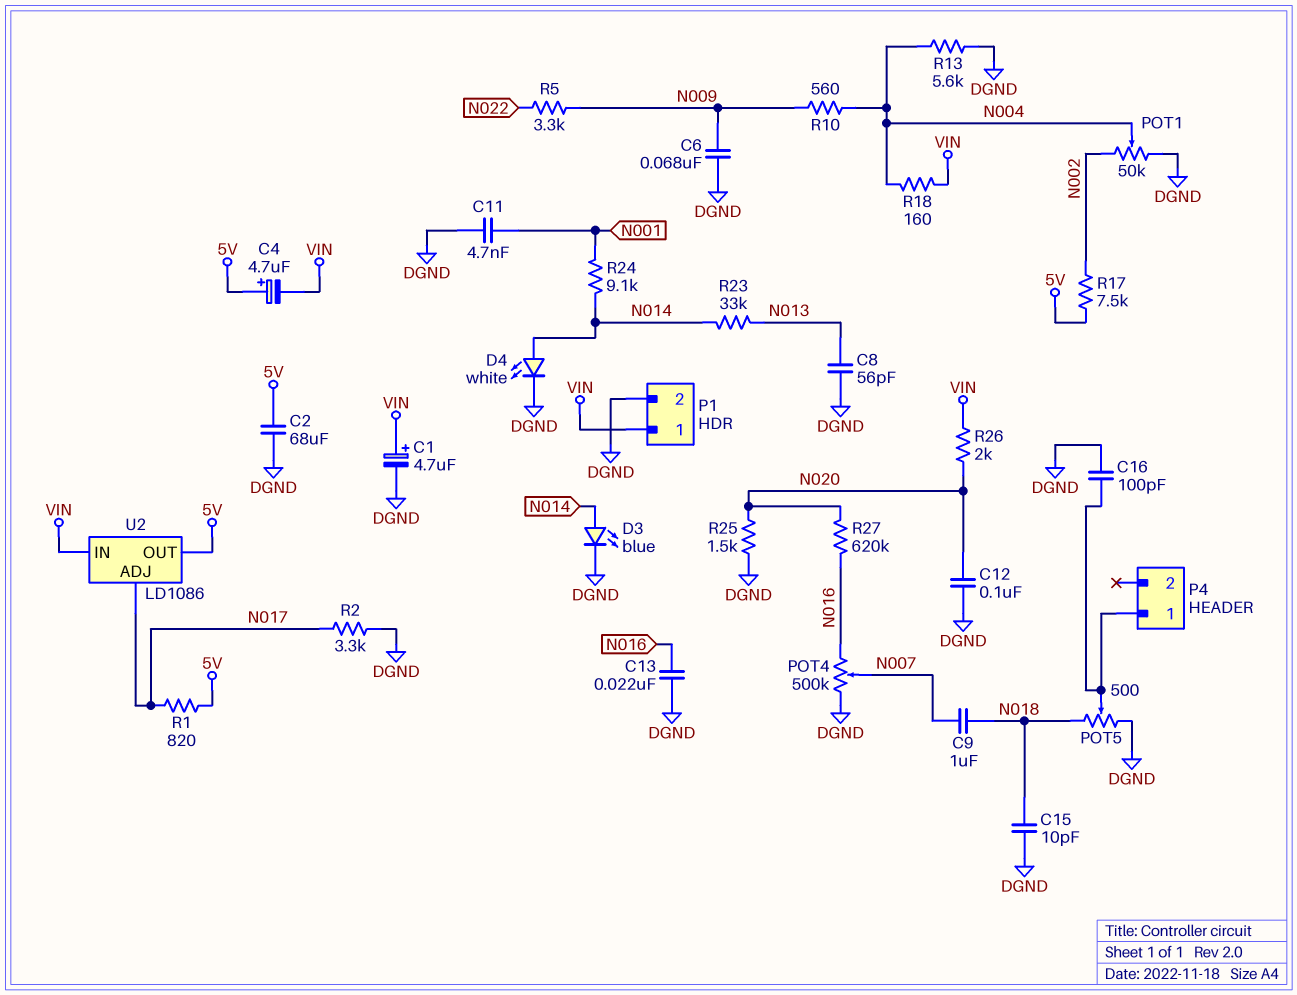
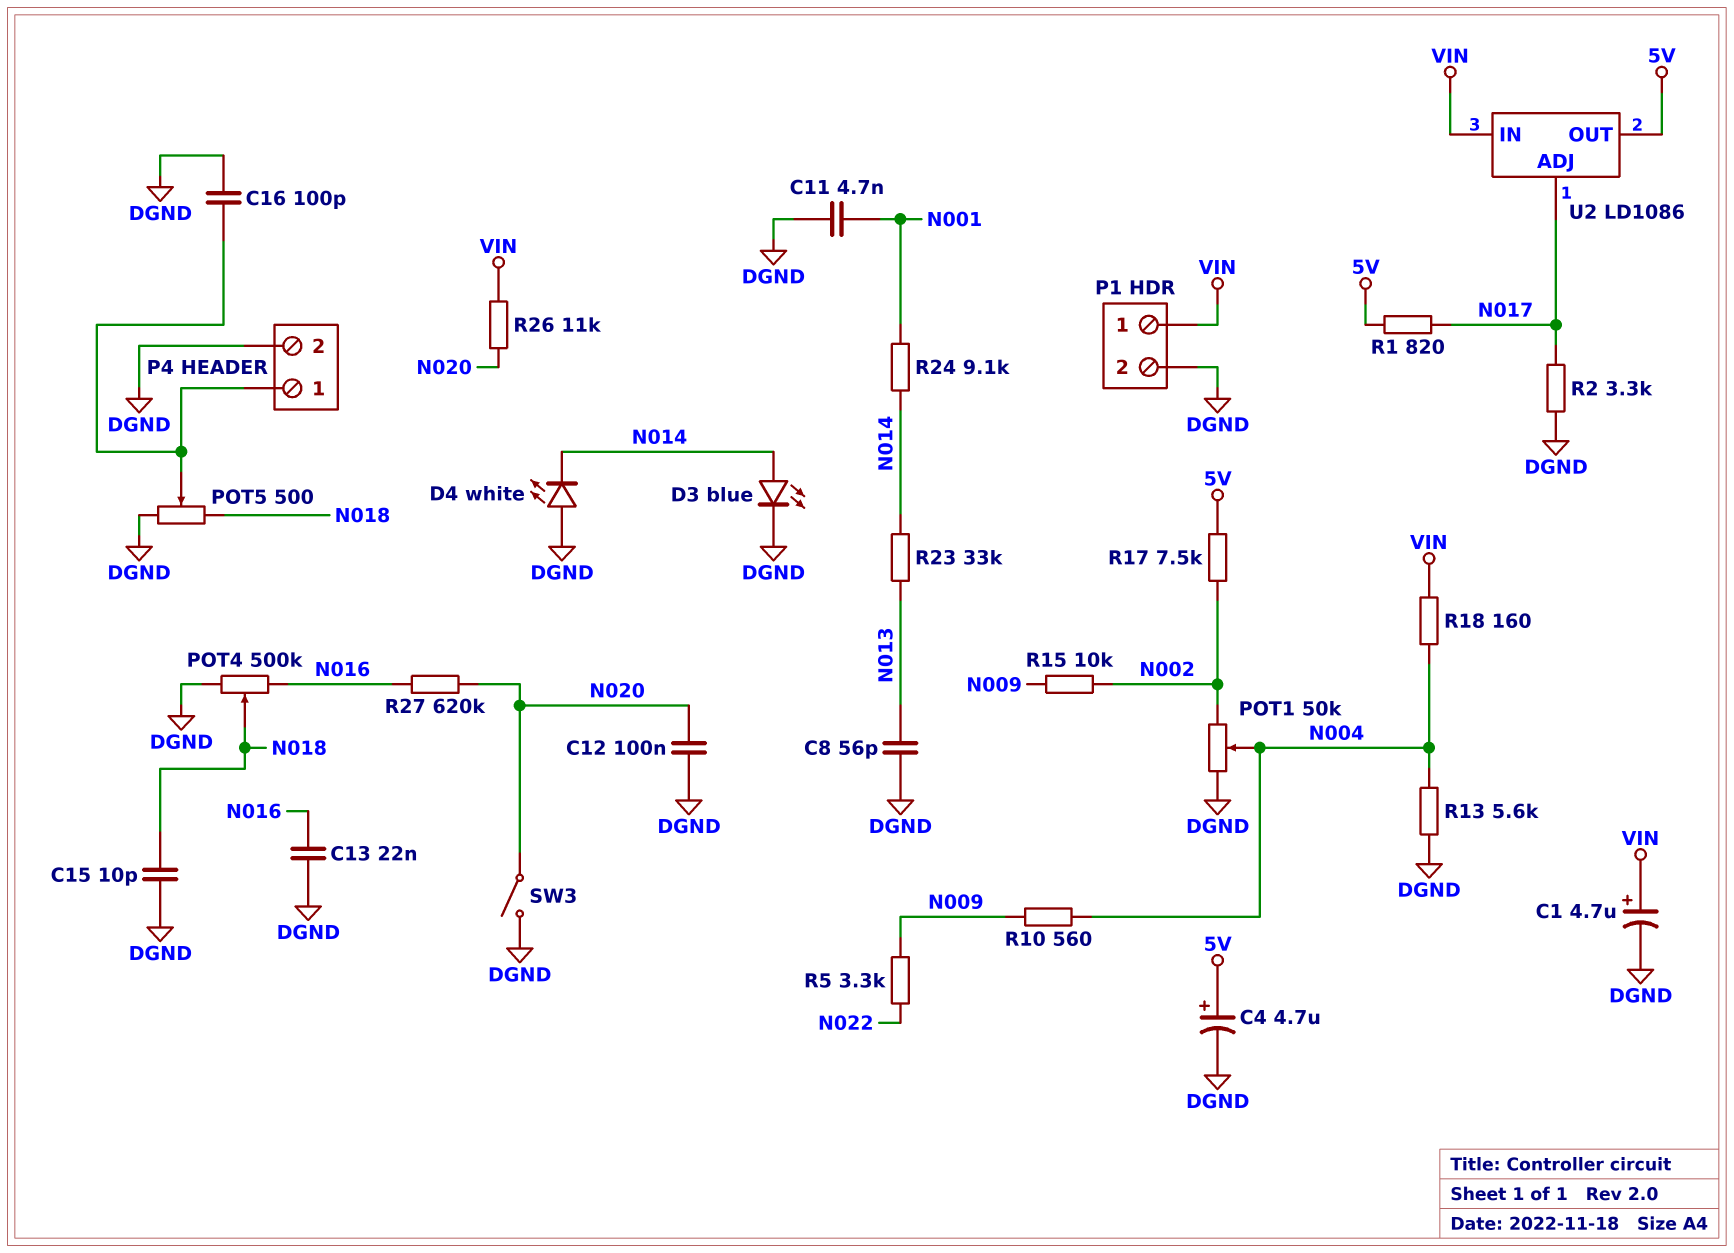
C2: 68uF (5V, DGND) -> none
C4: 4.7uF (plus 5V, minus VIN) -> 4.7uF (plus 5V, minus DGND)
C6: 68nF (DGND, N009) -> none
C9: 1uF (N007, N018) -> none
D4: LED white (A N014, K DGND) -> LED white (A DGND, K N014)
P4 pin 2: none -> DGND
POT4: 500k (DGND, N016, wiper N007) -> 500k (DGND, N016, wiper N018)
R15: none -> 10k (N002, N009)
R25: 1.5k (DGND, N020) -> none
R26: 2k (N020, VIN) -> 11k (N020, VIN)
SW3: none -> switch (DGND, N020)

